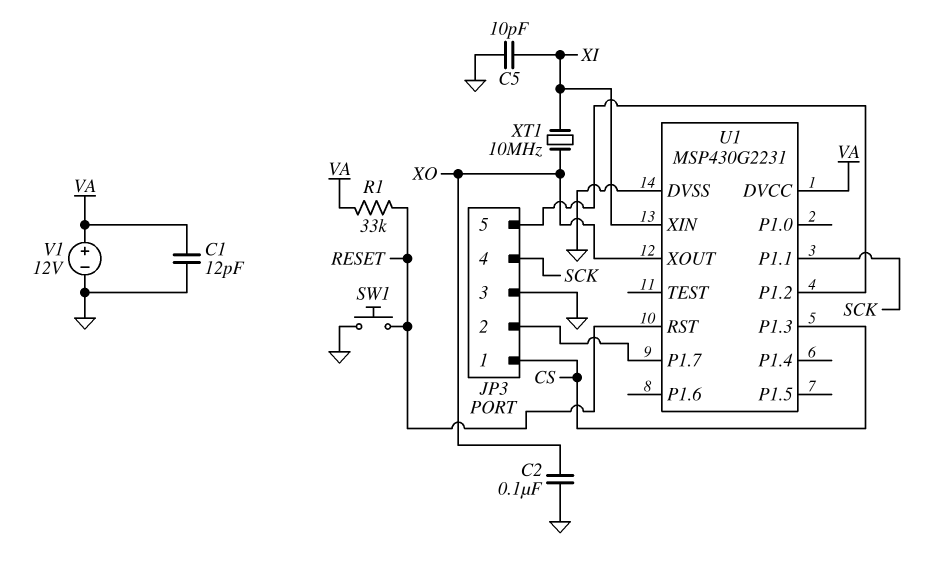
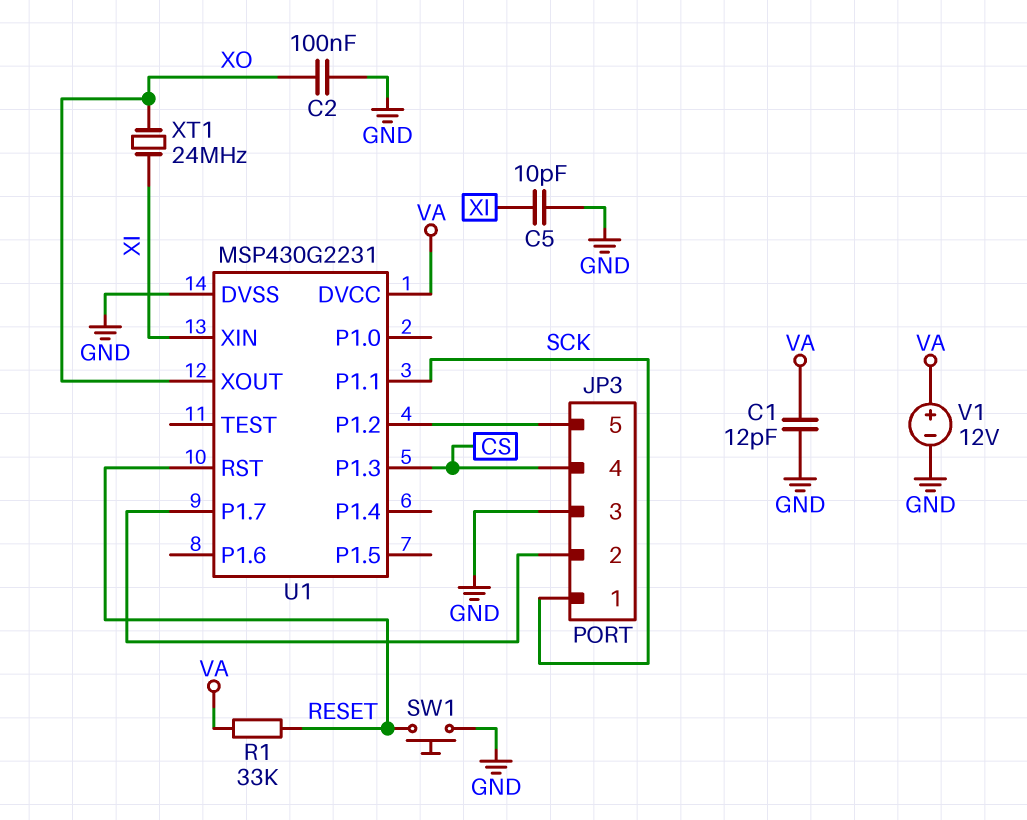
JP3 pin 1: CS -> SCK
JP3 pin 4: SCK -> CS
XT1: 10MHz (XI, XO) -> 24MHz (XI, XO)

